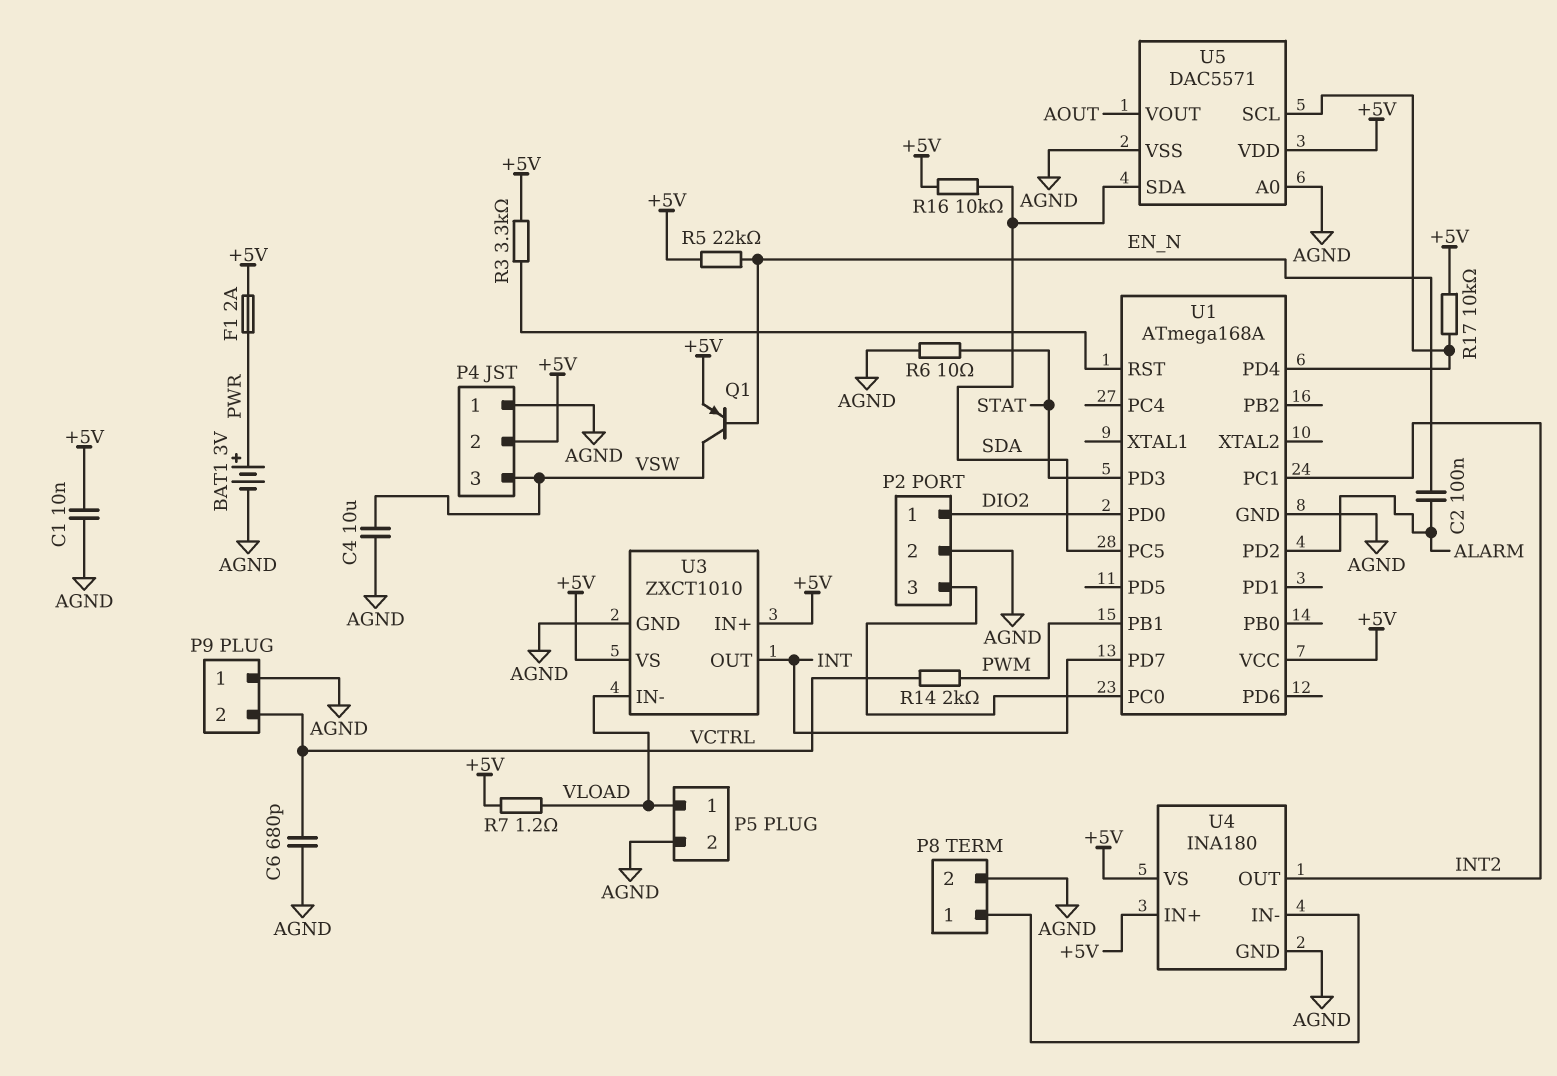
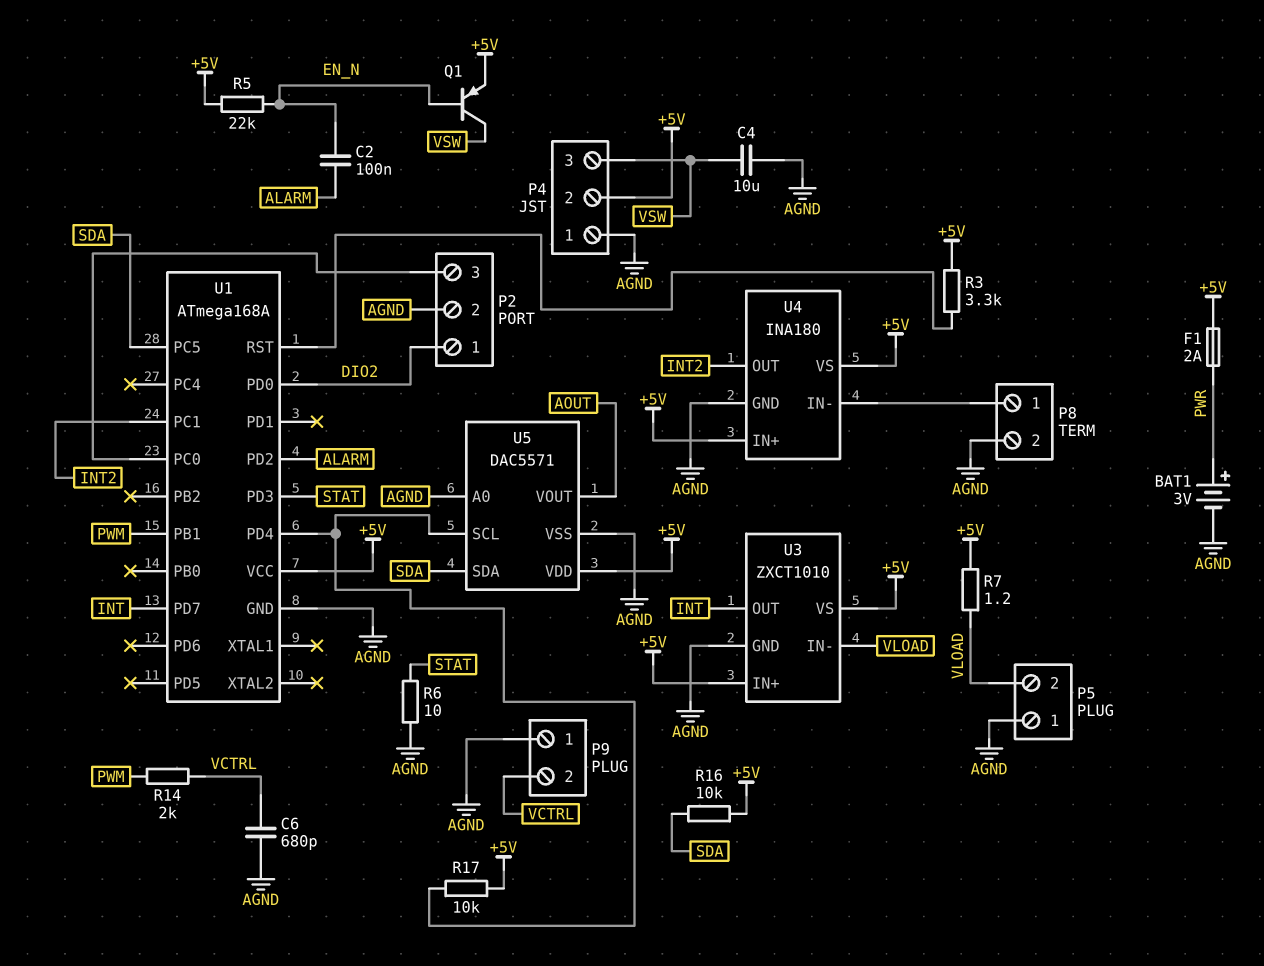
C1: 10nF (+5V, AGND) -> none
P5 pin 1: VLOAD -> AGND
P5 pin 2: AGND -> VLOAD

